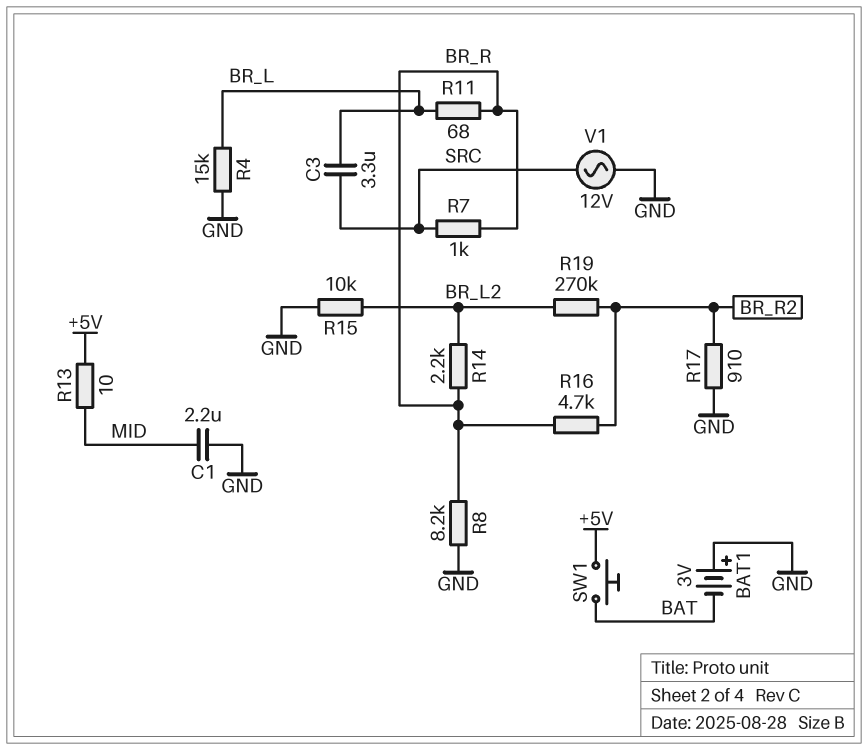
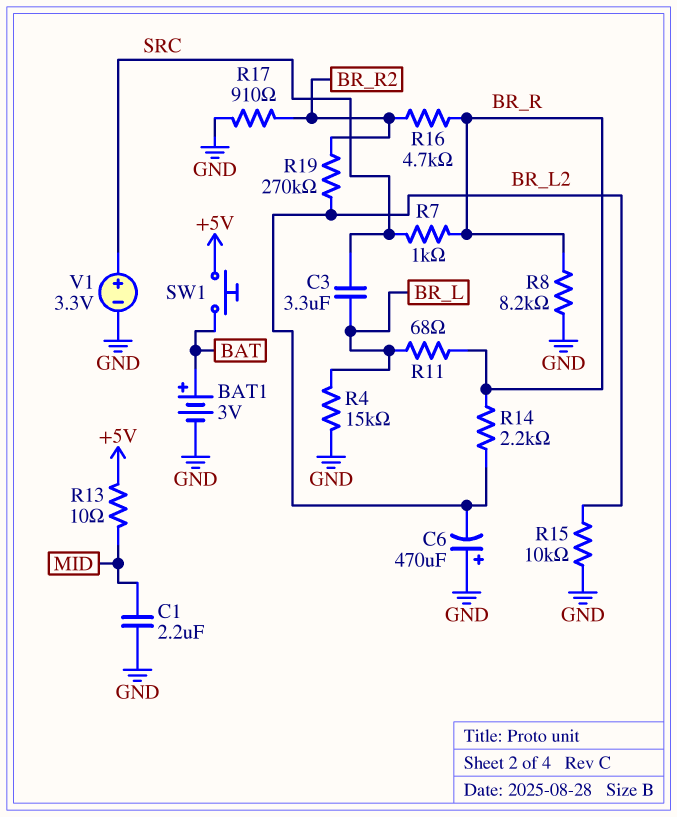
BAT1: 3V (plus GND, minus BAT) -> 3V (plus BAT, minus GND)
C6: none -> 470uF (plus GND, minus BR_L2)
V1: AC 12V (GND, SRC) -> 3.3V (plus SRC, minus GND)

